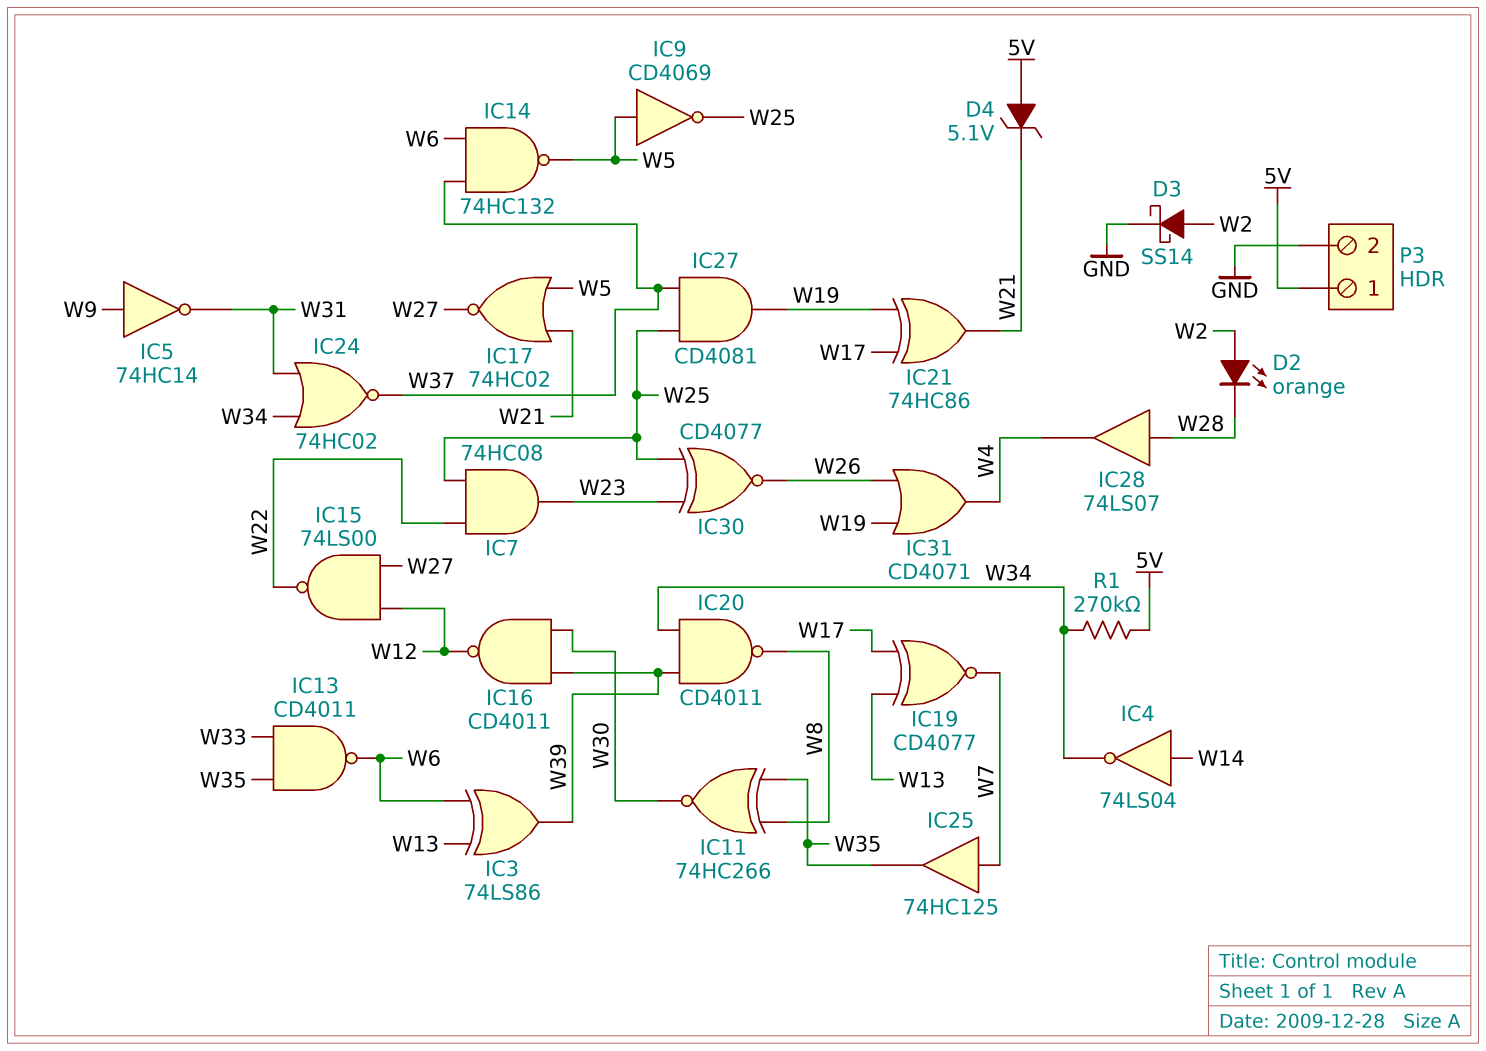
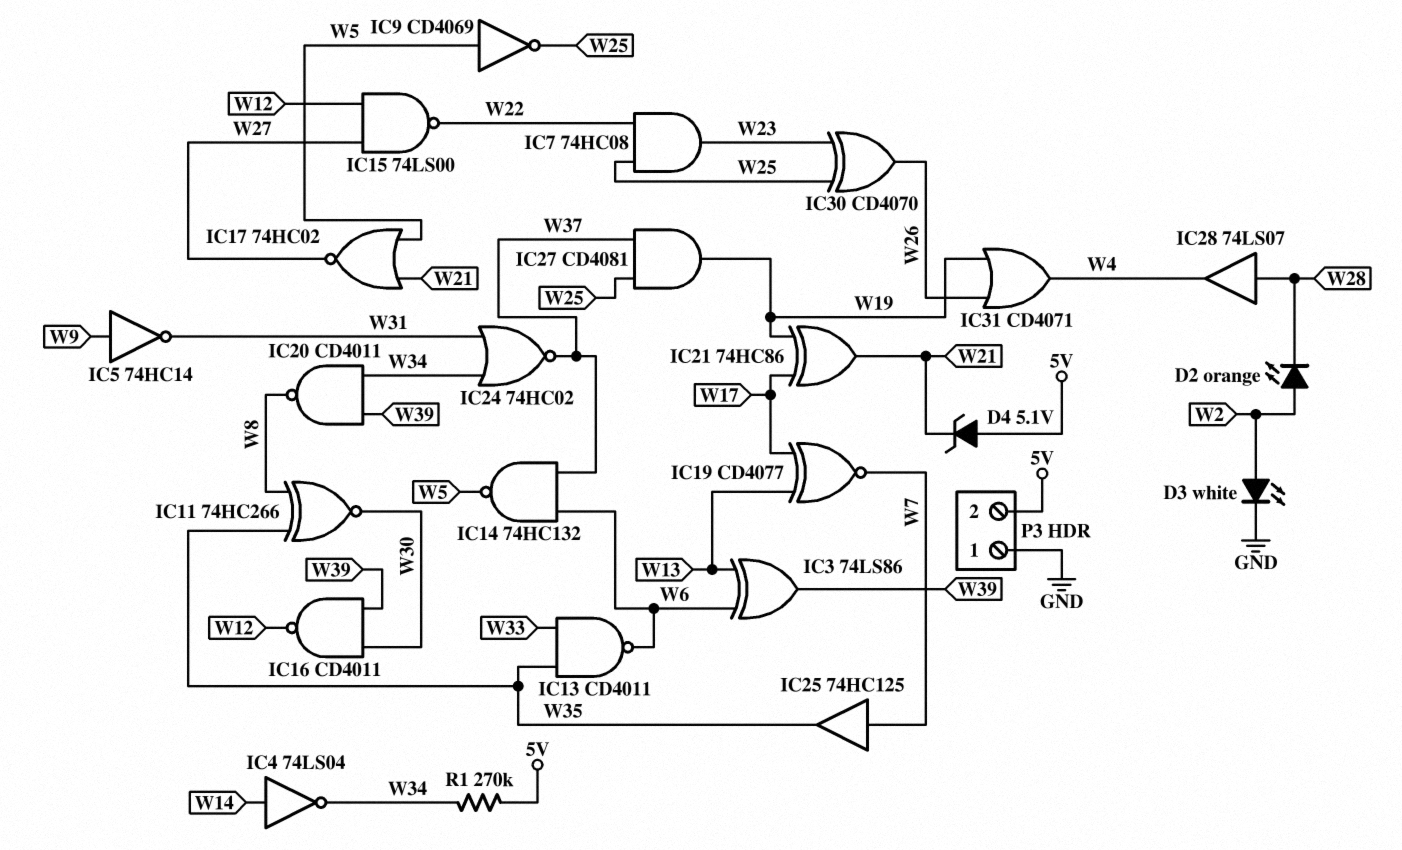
D3: schottky SS14 (A W2, K GND) -> LED white (A W2, K GND)
IC30: XNOR CD4077 (in W23, in W25, out W26) -> XOR CD4070 (in W23, in W25, out W26)
P3 pin 1: 5V -> GND
P3 pin 2: GND -> 5V

